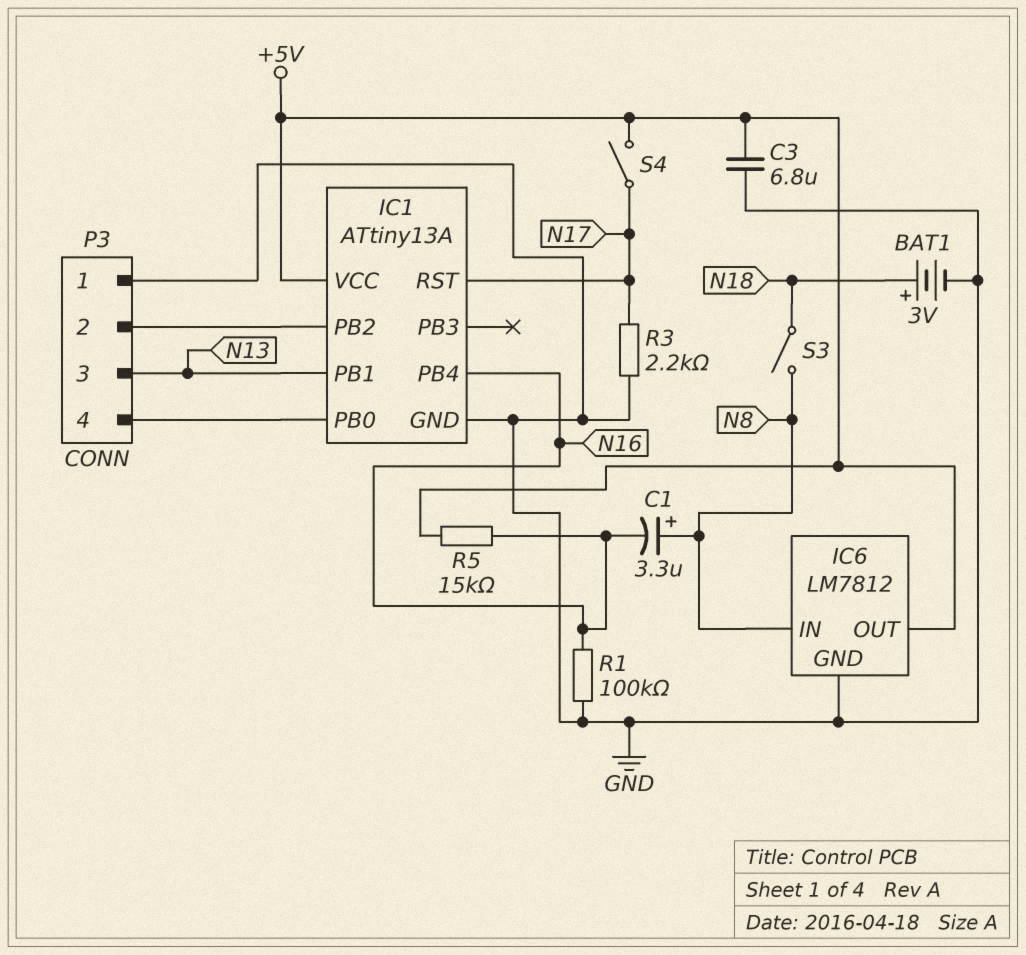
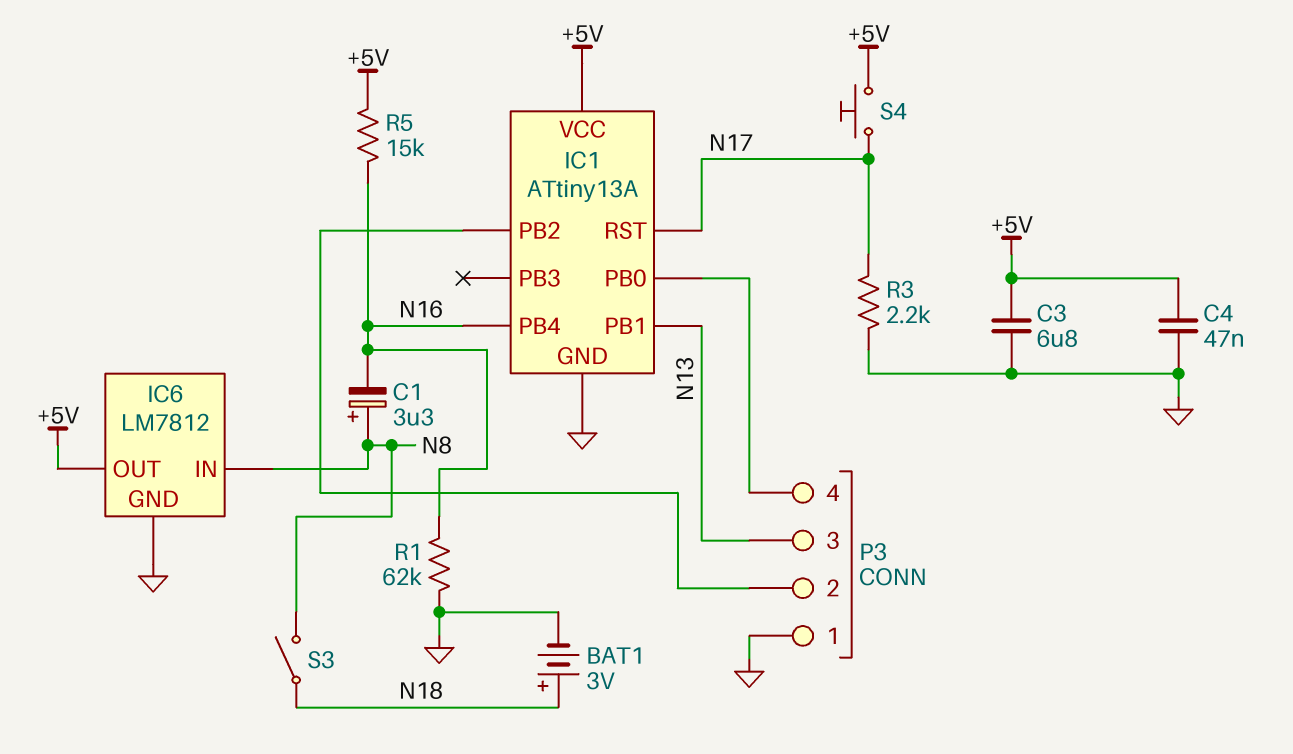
C4: none -> 47nF (+5V, GND)
R1: 100k (GND, N16) -> 62k (GND, N16)
S4: switch (+5V, N17) -> button (+5V, N17)

